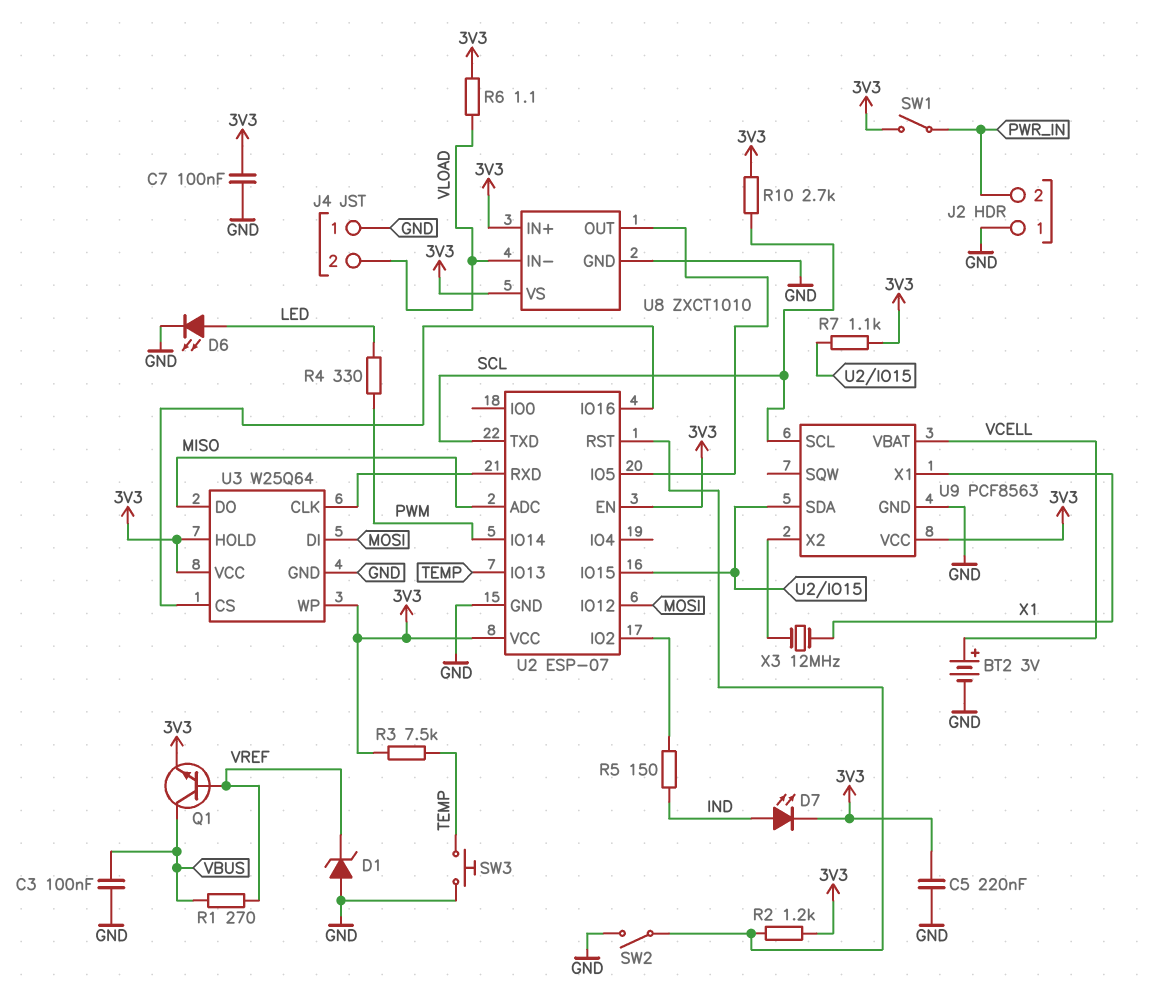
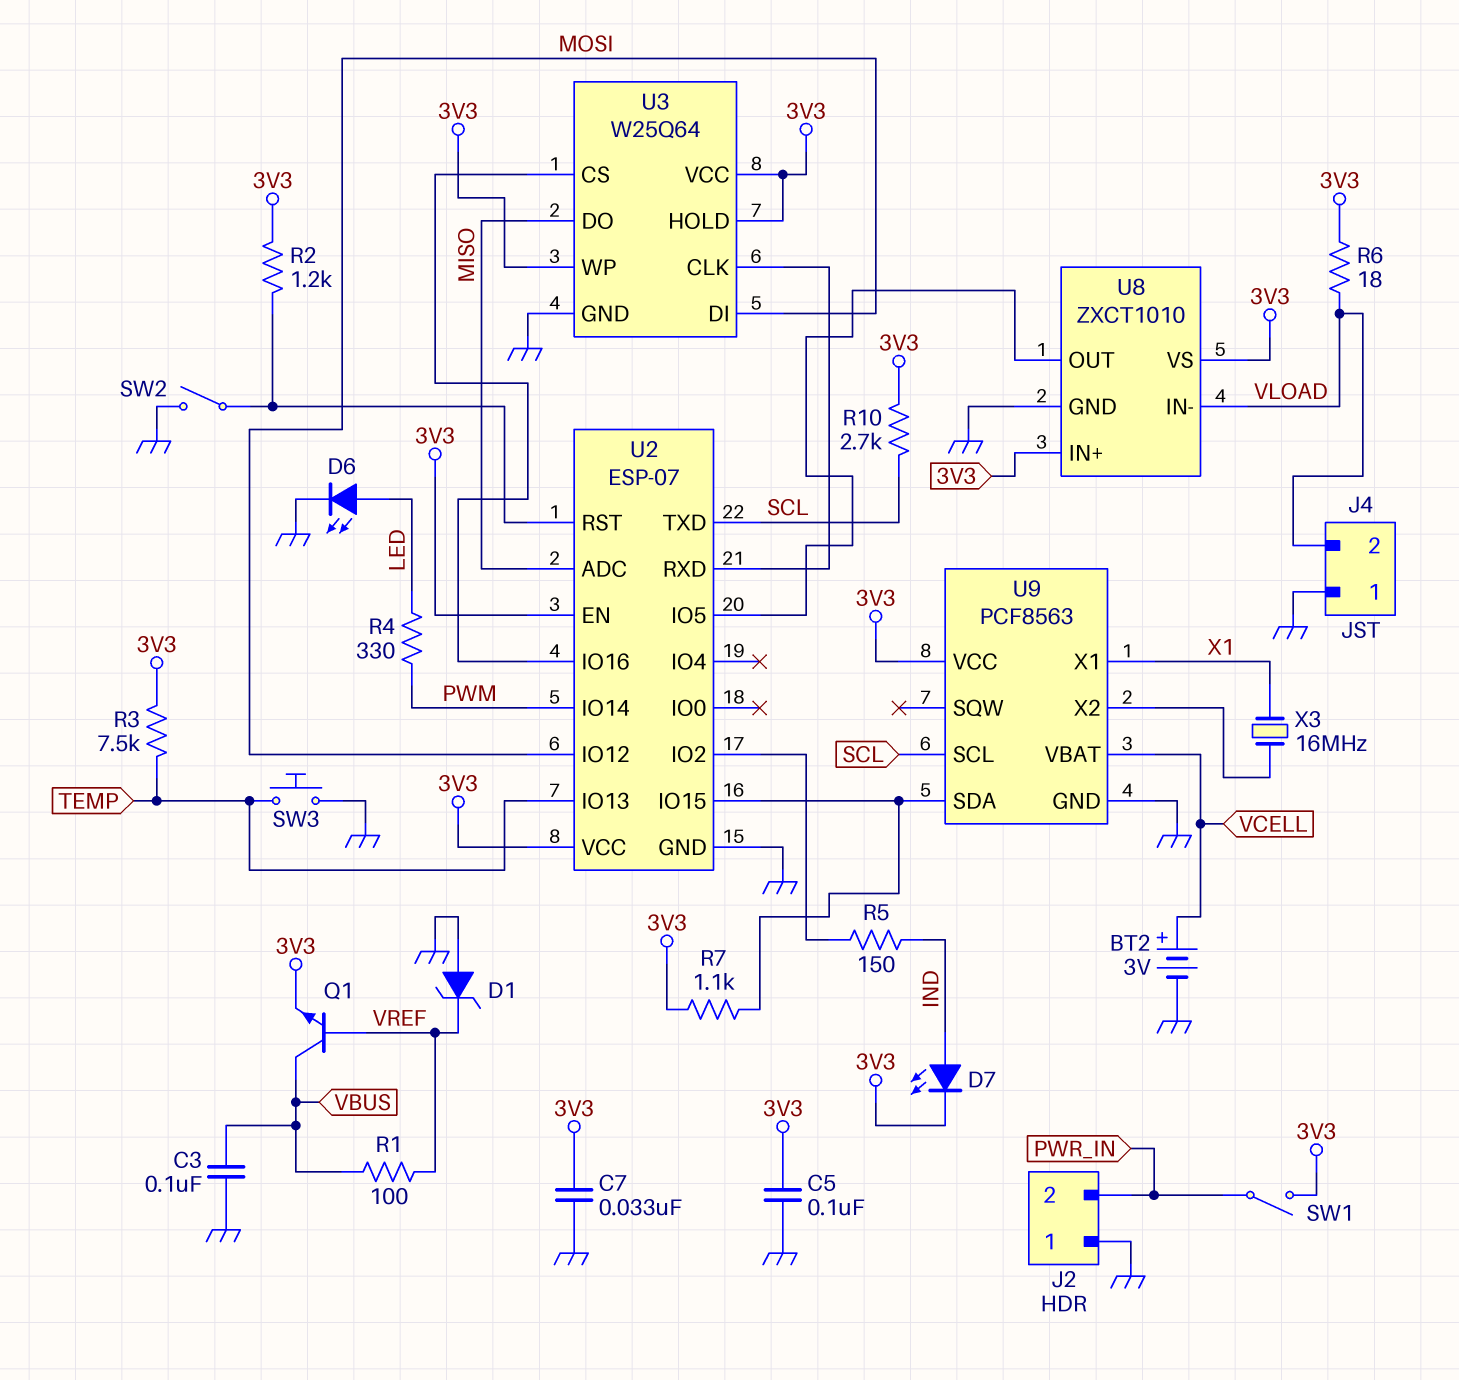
C5: 220nF (3V3, GND) -> 100nF (3V3, GND)
C7: 100nF (3V3, GND) -> 33nF (3V3, GND)
R1: 270 (VBUS, VREF) -> 100 (VBUS, VREF)
R6: 1.1 (3V3, VLOAD) -> 18 (3V3, VLOAD)
X3: 12MHz (U9/X2, X1) -> 16MHz (U9/X2, X1)

